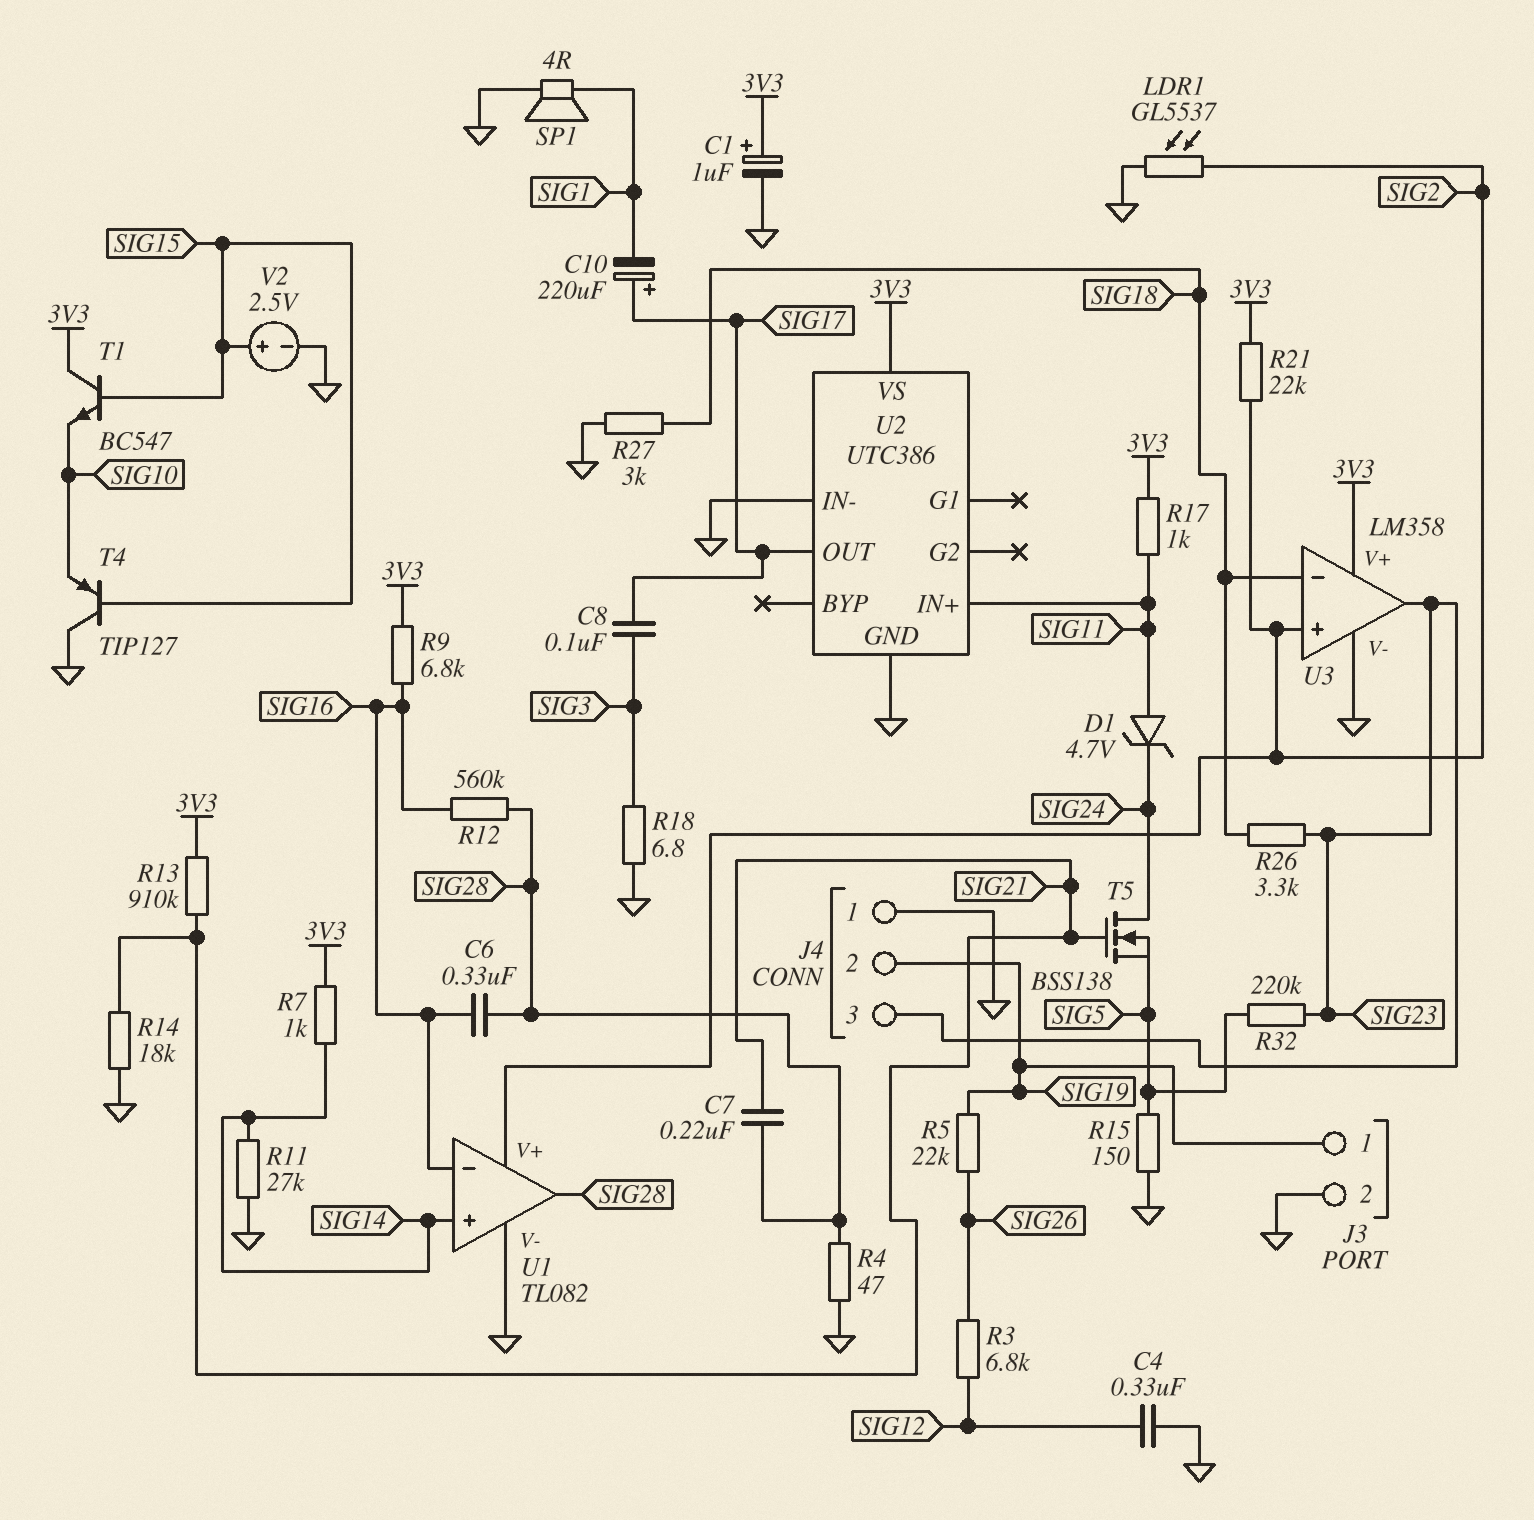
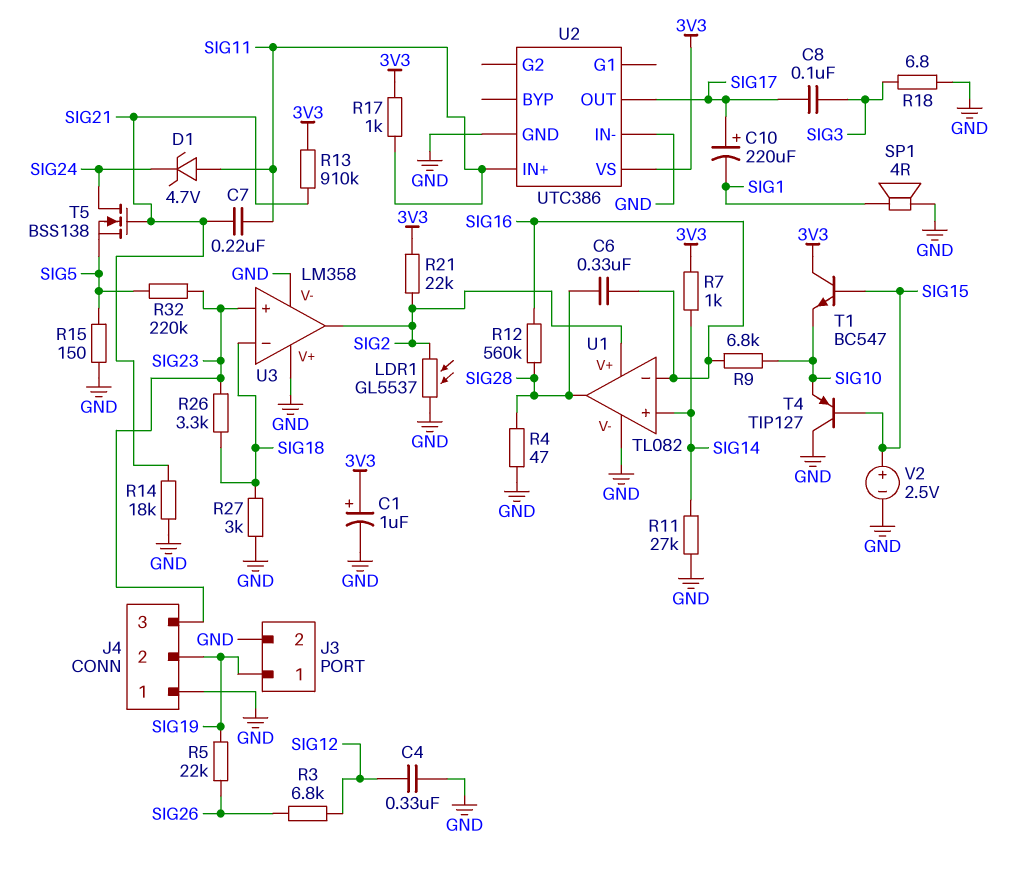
C7: 220nF (SIG21, SIG28) -> 220nF (SIG11, SIG21)
R9: 6.8k (3V3, SIG16) -> 6.8k (SIG10, SIG16)
U3 pin V+: 3V3 -> GND
U3 pin in+: SIG2 -> SIG23
U3 pin out: SIG23 -> SIG2

